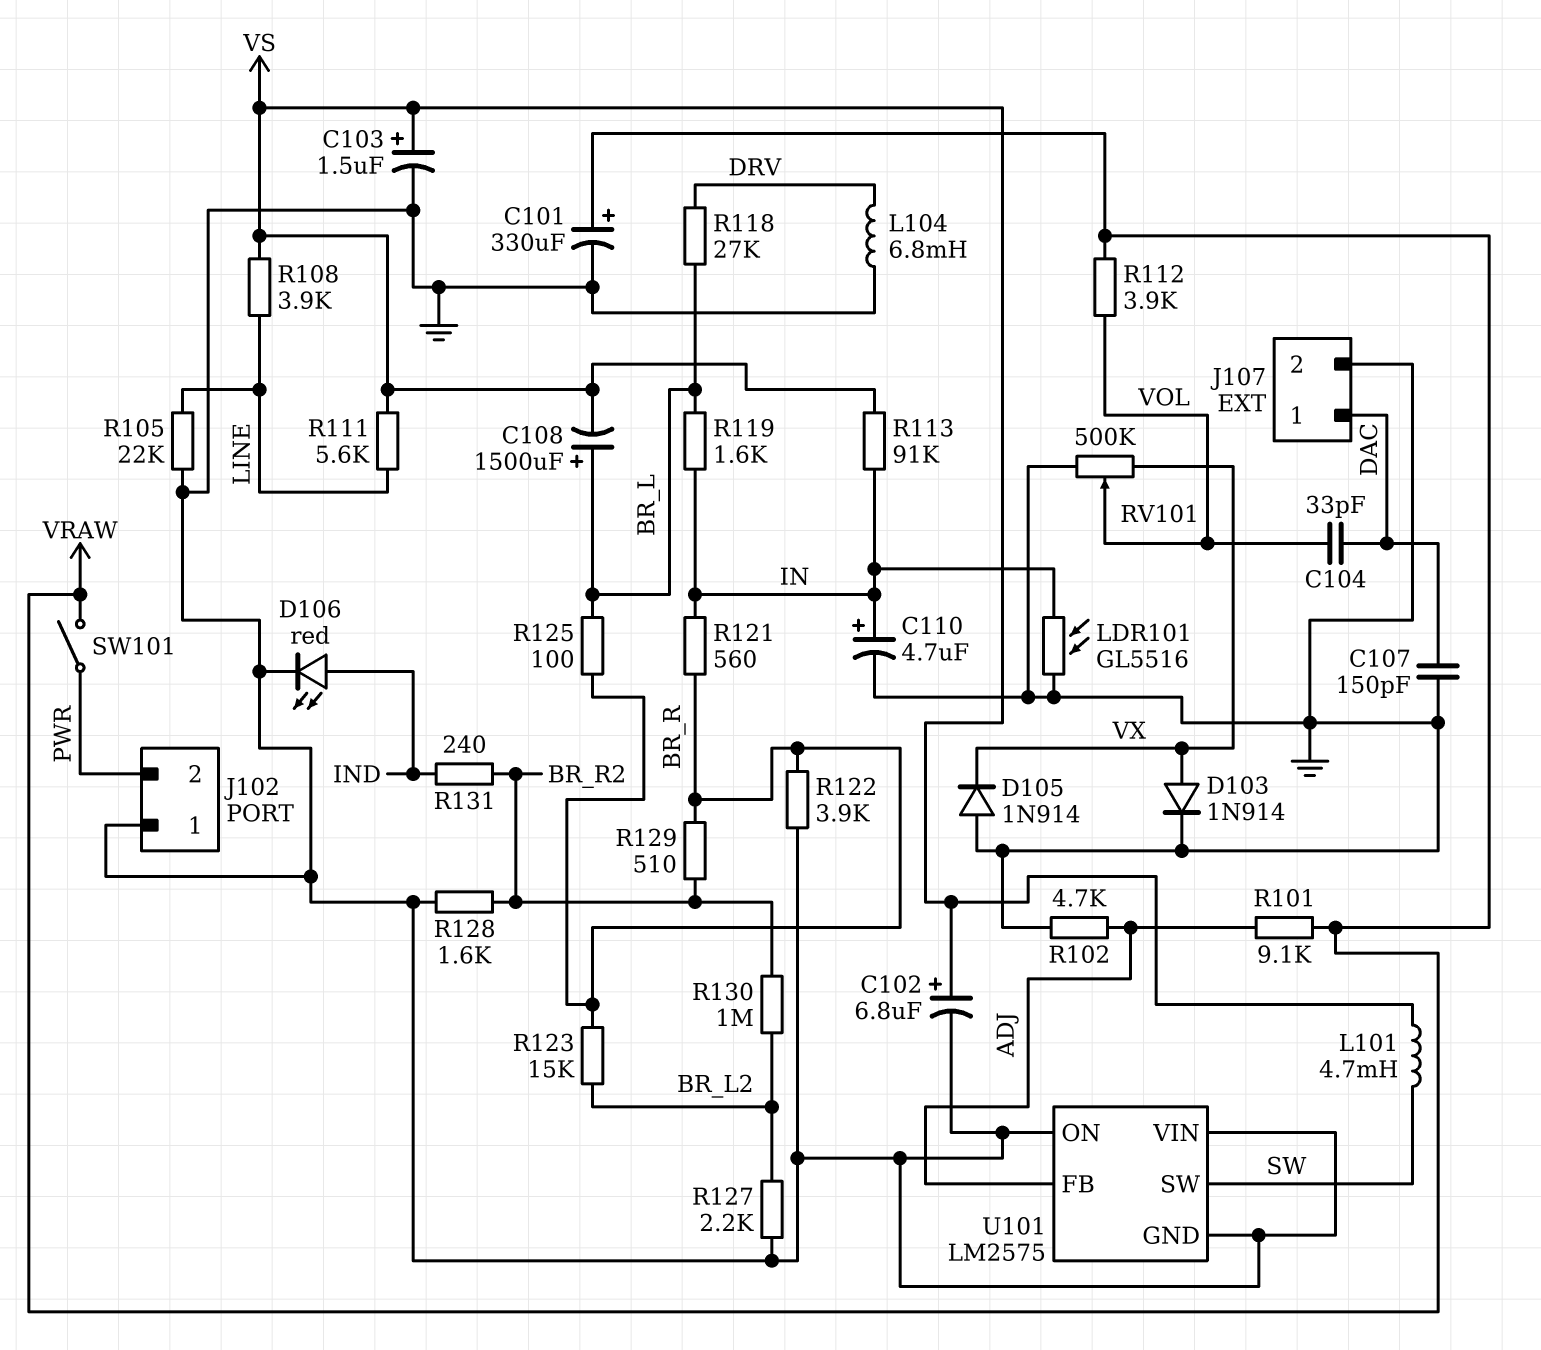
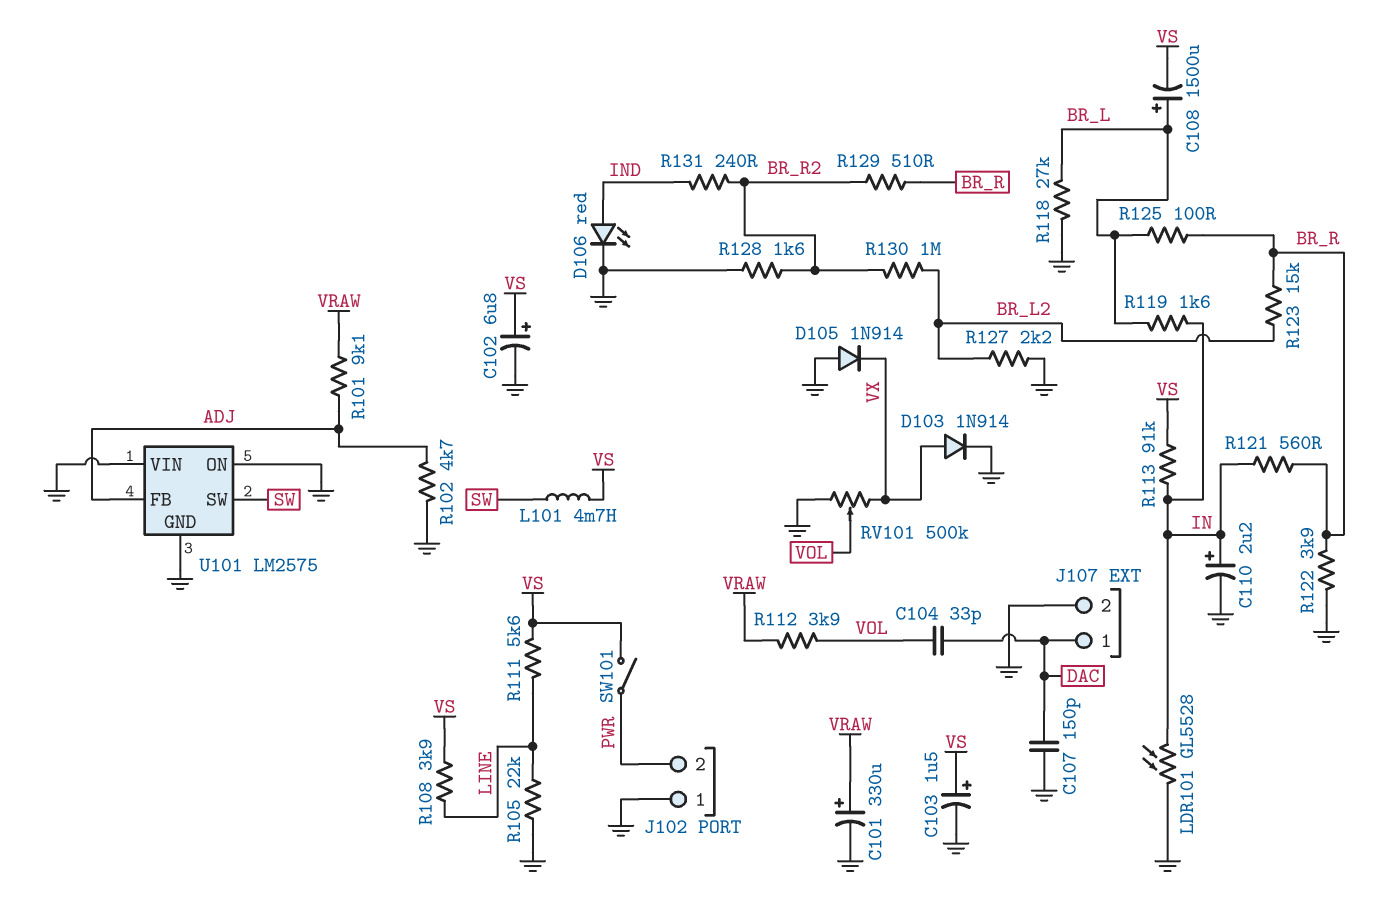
C110: 4.7uF (plus IN, minus GND) -> 2.2uF (plus IN, minus GND)
L104: 6.8mH (DRV, GND) -> none
LDR101: GL5516 (GND, IN) -> GL5528 (GND, IN)
R118: 27k (BR_L, DRV) -> 27k (BR_L, GND)
SW101: switch (PWR, VRAW) -> switch (PWR, VS)

